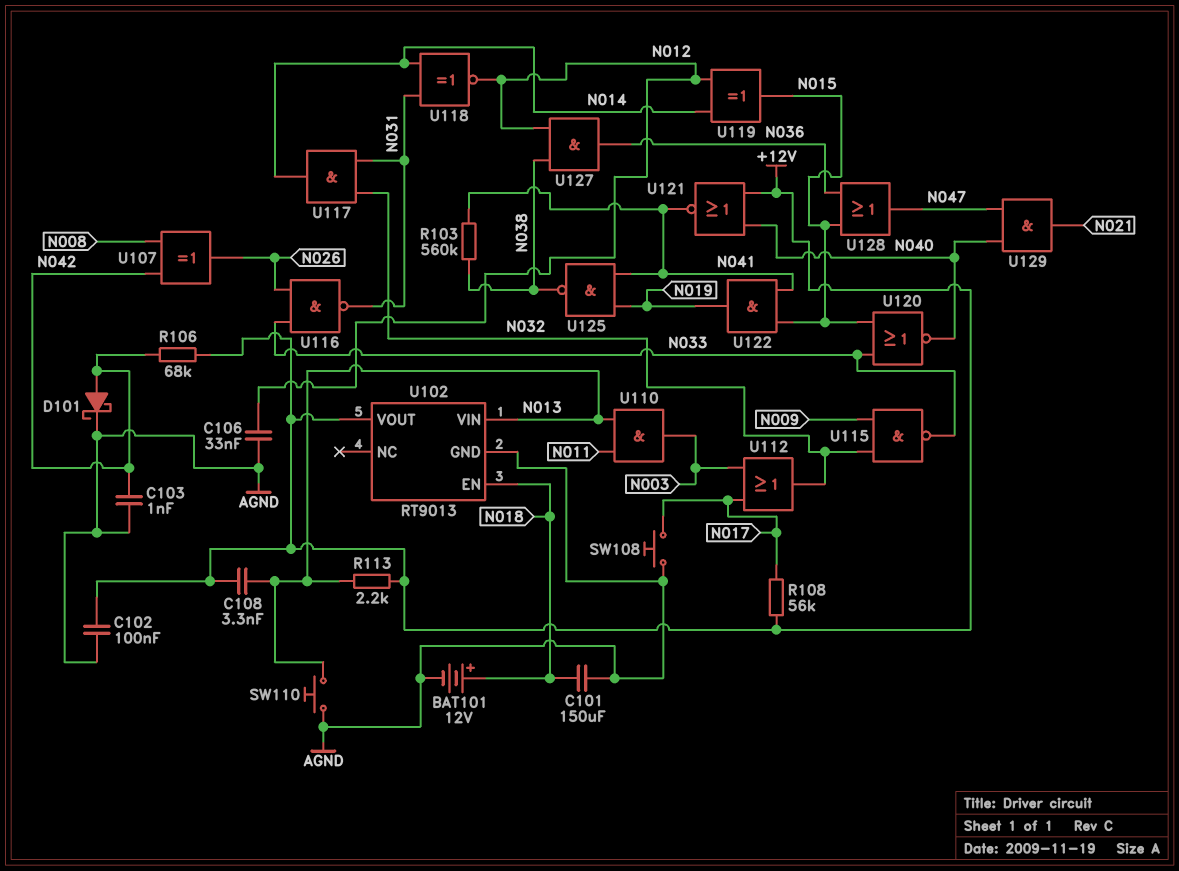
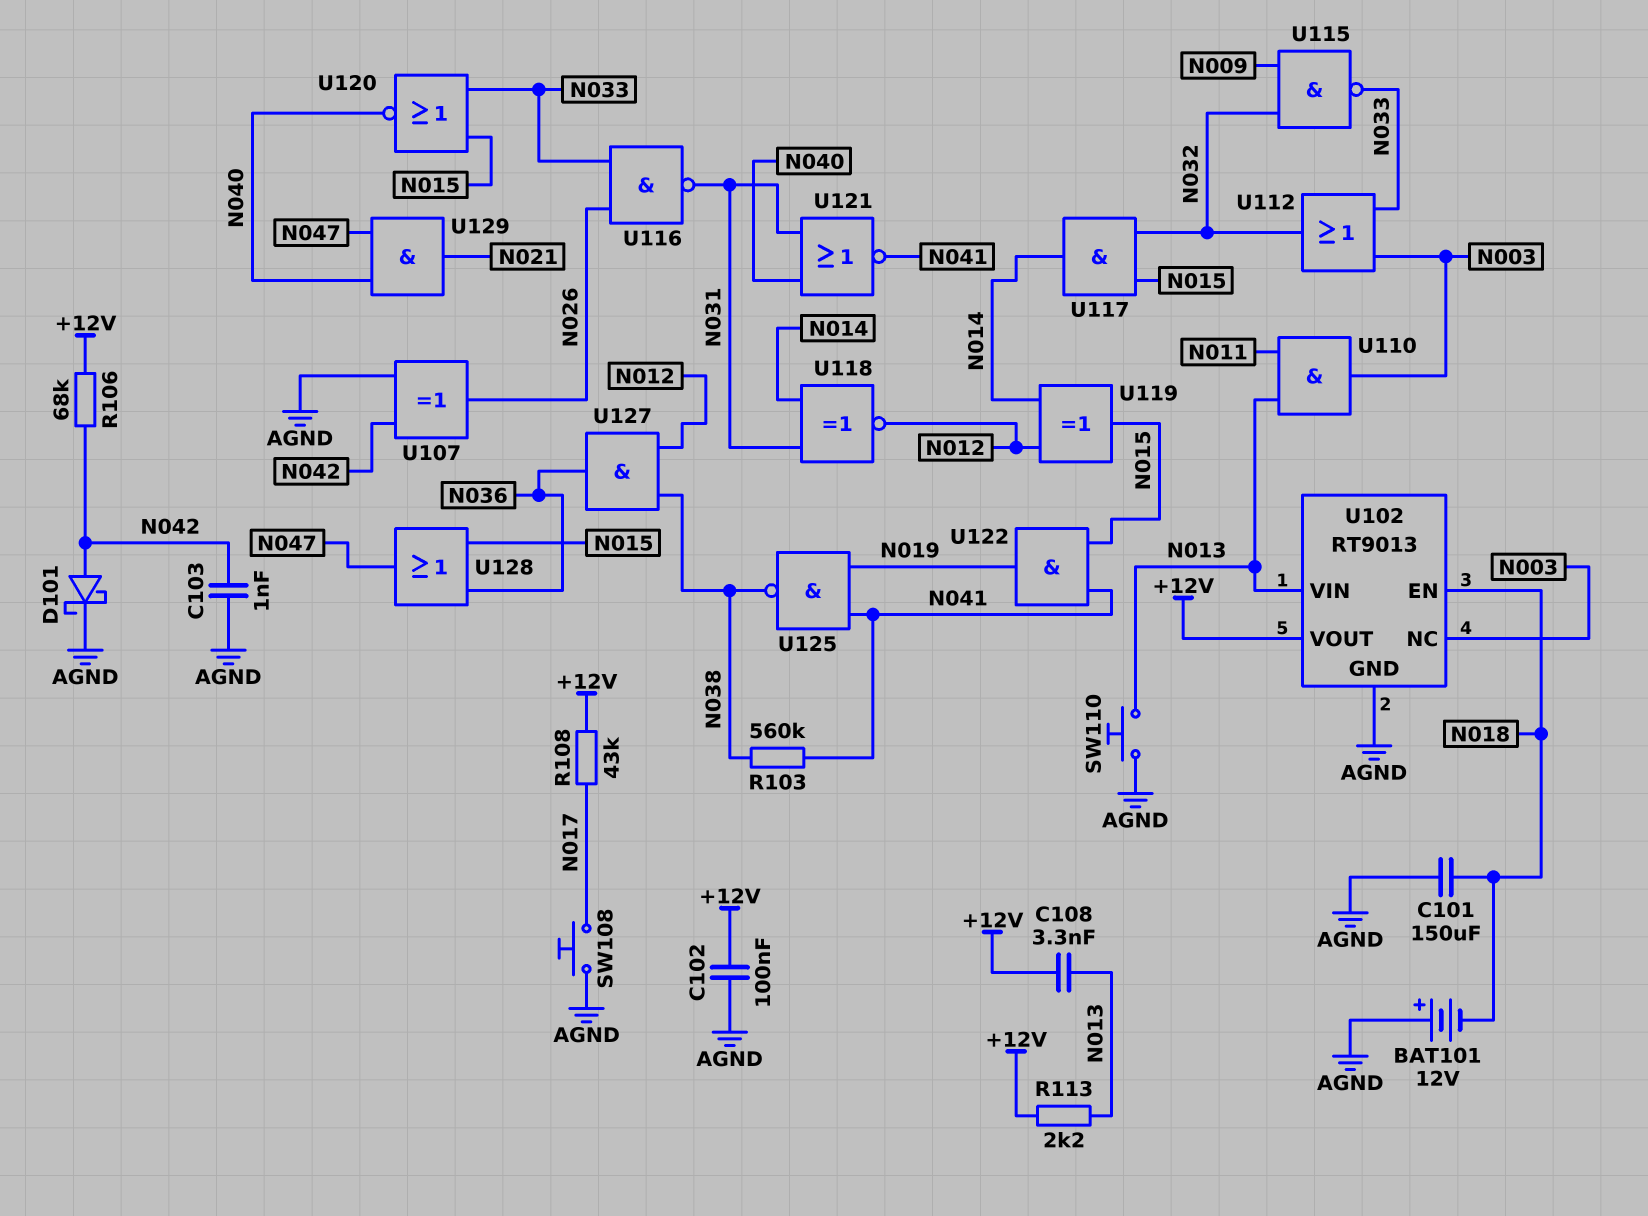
BAT101: 12V (plus N018, minus AGND) -> 12V (plus AGND, minus N018)
C106: 33nF (AGND, N012) -> none
R108: 56k (+12V, N017) -> 43k (+12V, N017)
U102 pin NC: none -> N003
U107: XOR (in N008, in N042, out N026) -> XOR (in AGND, in N042, out N026)
U112: OR (in N003, in N017, out N032) -> OR (in N003, in N033, out N032)
U117: AND (in N031, in N032, out N014) -> AND (in N015, in N032, out N014)
U121: NOR (in +12V, in N040, out N041) -> NOR (in N031, in N040, out N041)

